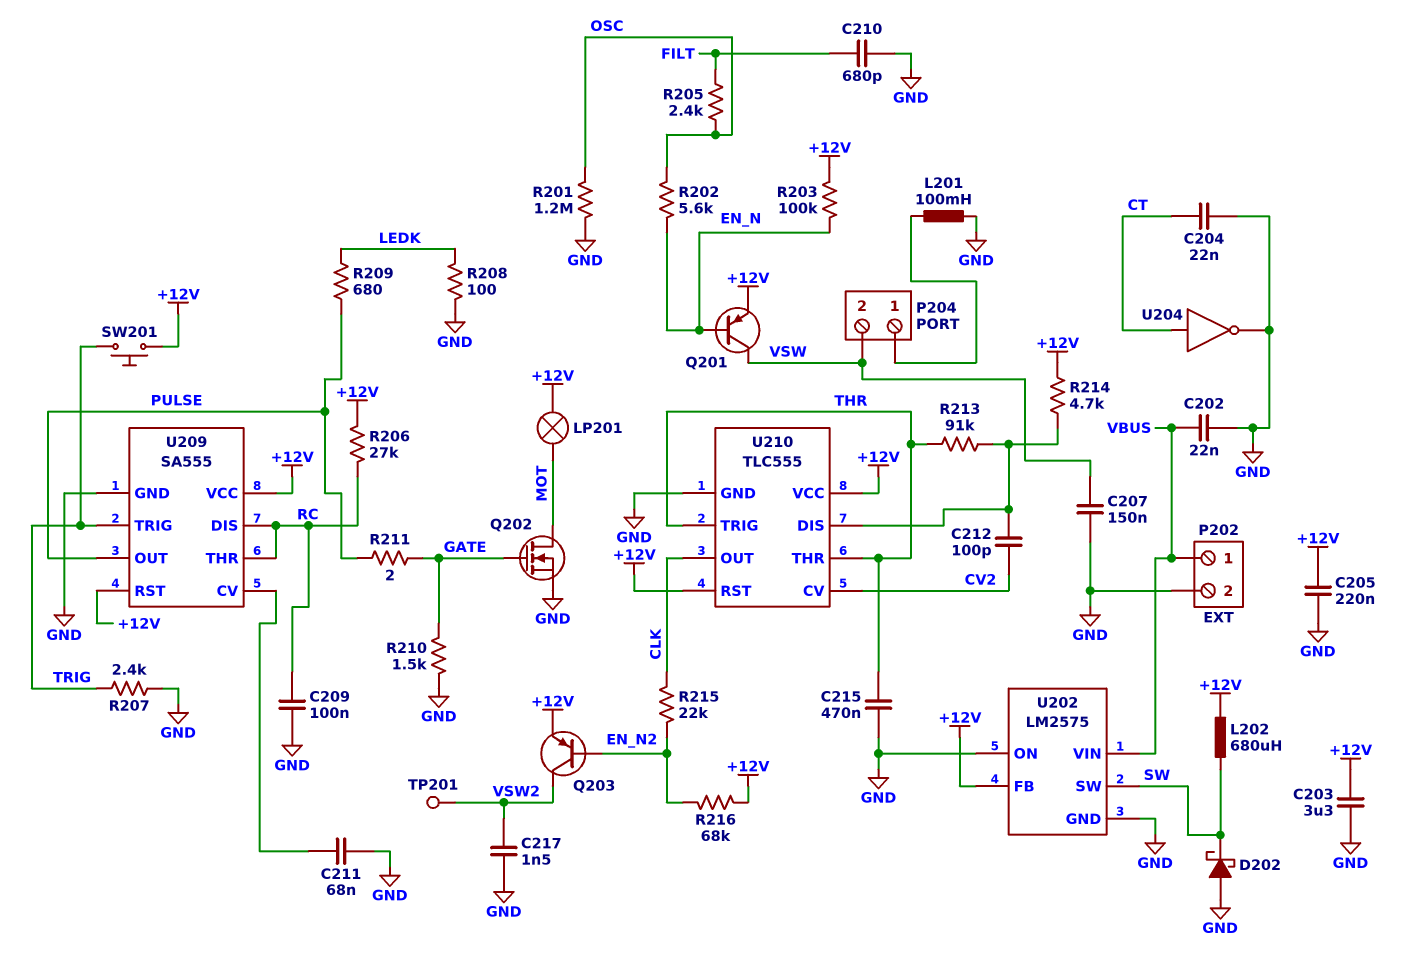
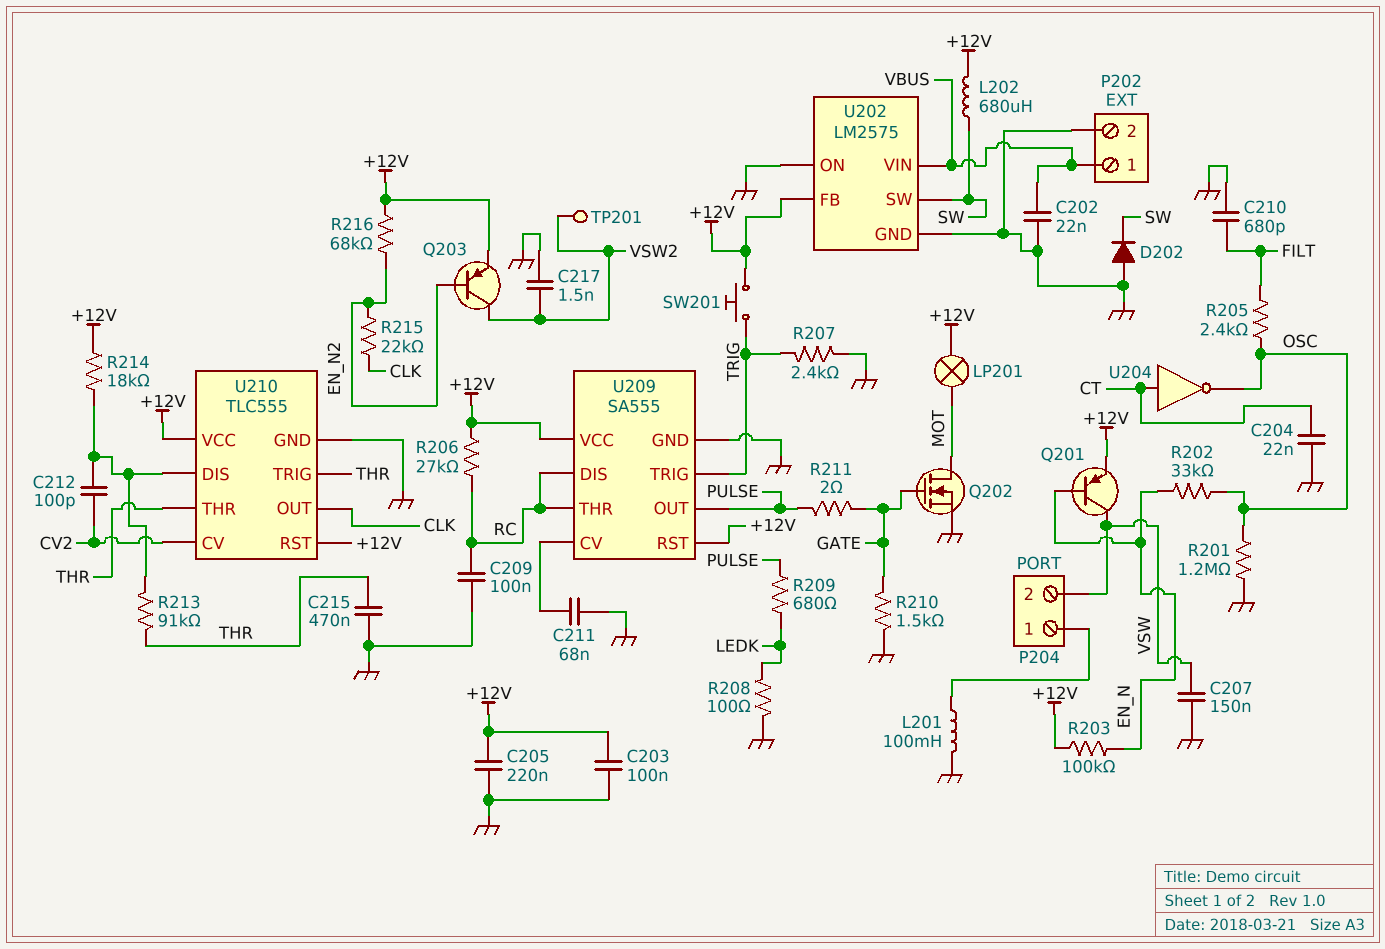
C203: 3.3uF (+12V, GND) -> 100nF (+12V, GND)
D202: schottky (A GND, K SW) -> diode (A GND, K SW)
R202: 5.6k (EN_N, OSC) -> 33k (EN_N, OSC)
R214: 4.7k (+12V, U210/DIS) -> 18k (+12V, U210/DIS)
U204: NOT (in CT, out GND) -> NOT (in CT, out OSC)

